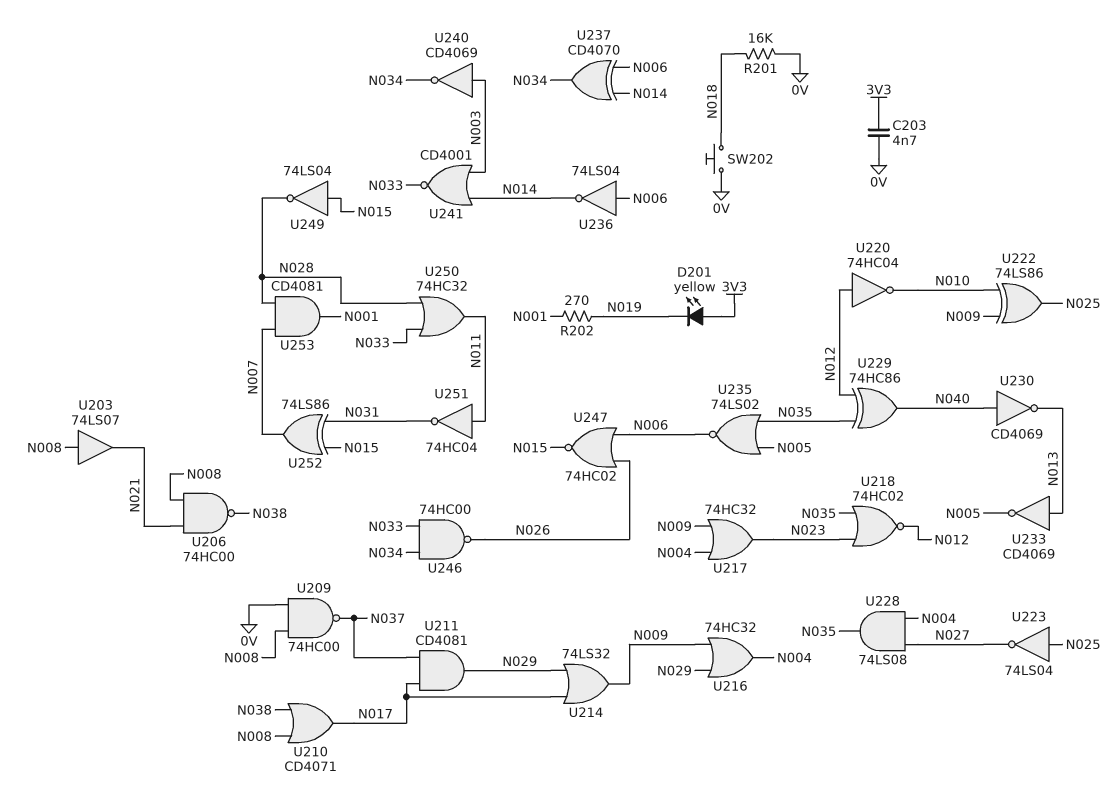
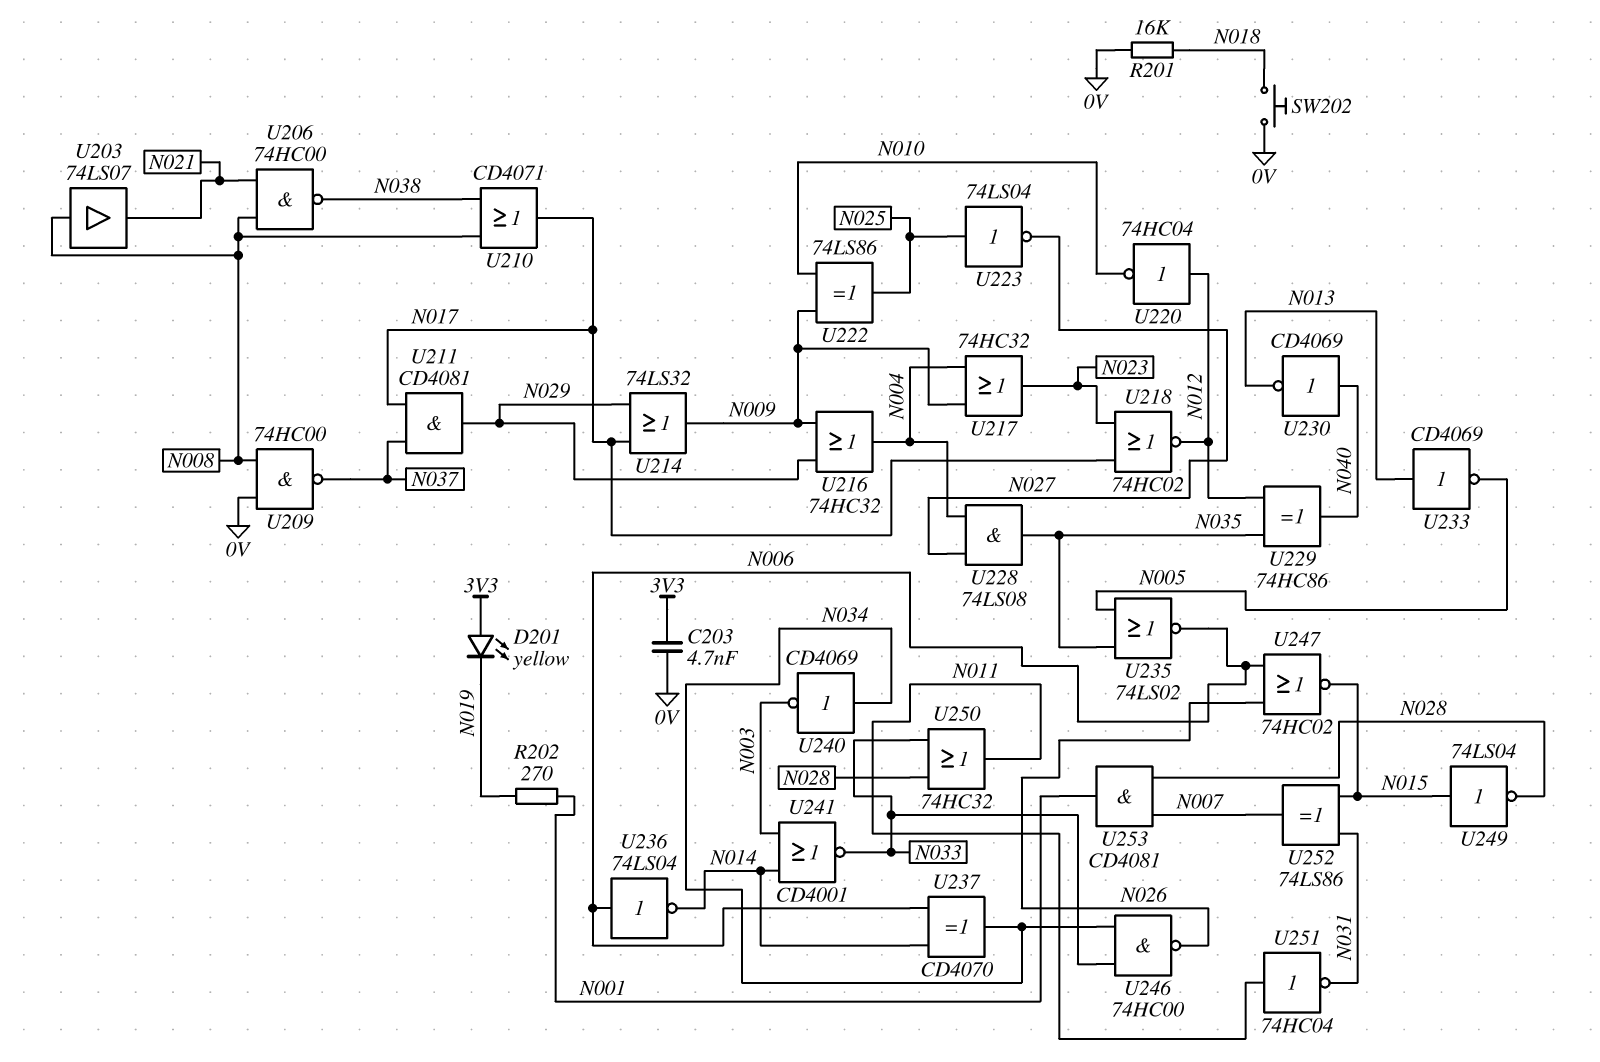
U218: NOR 74HC02 (in N023, in N035, out N012) -> NOR 74HC02 (in N017, in N023, out N012)
U240: NOT CD4069 (in N003, out N034) -> NOT CD4069 (in N034, out N003)

